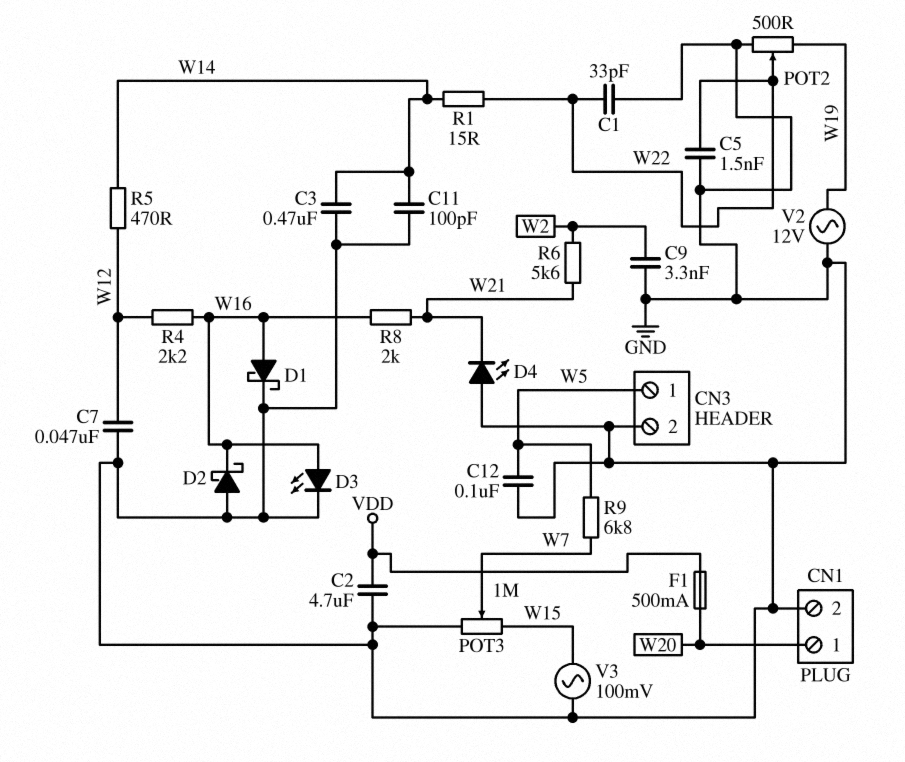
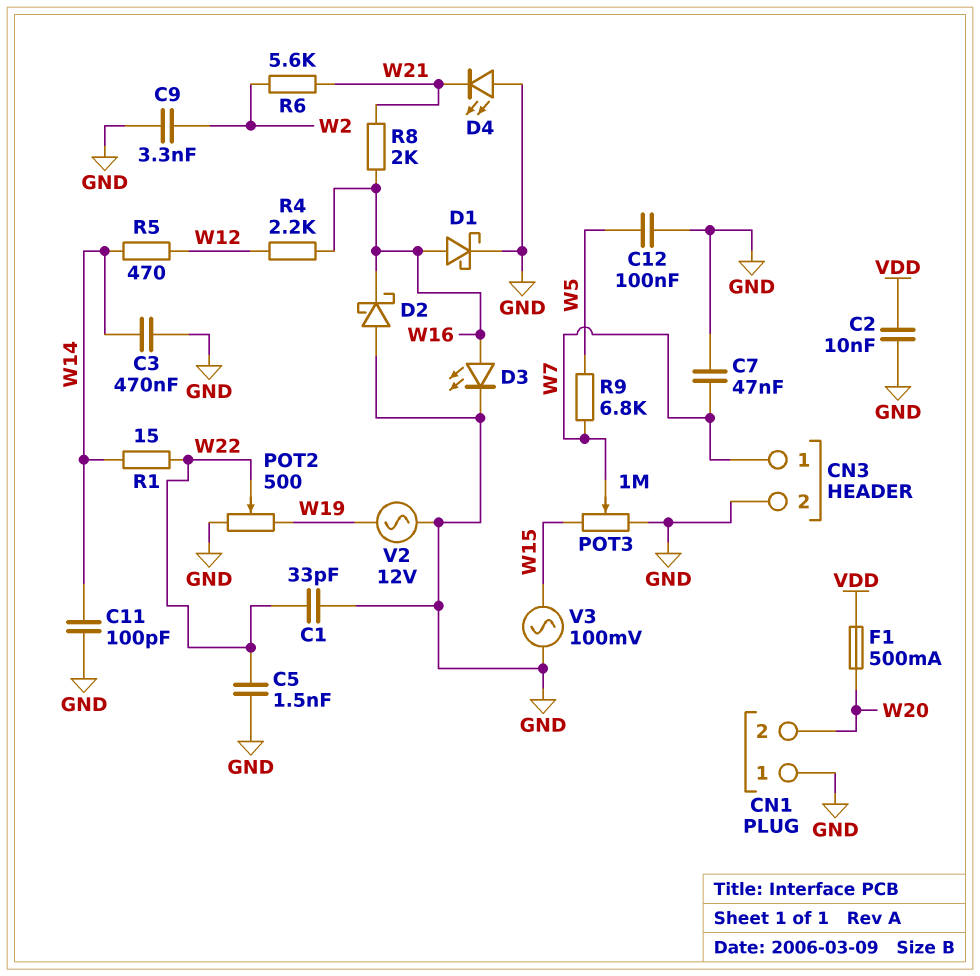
C2: 4.7uF (GND, VDD) -> 10nF (GND, VDD)
C7: 47nF (GND, W12) -> 47nF (GND, W7)
CN1 pin 1: W20 -> GND
CN1 pin 2: GND -> W20
CN3 pin 1: W5 -> W7

